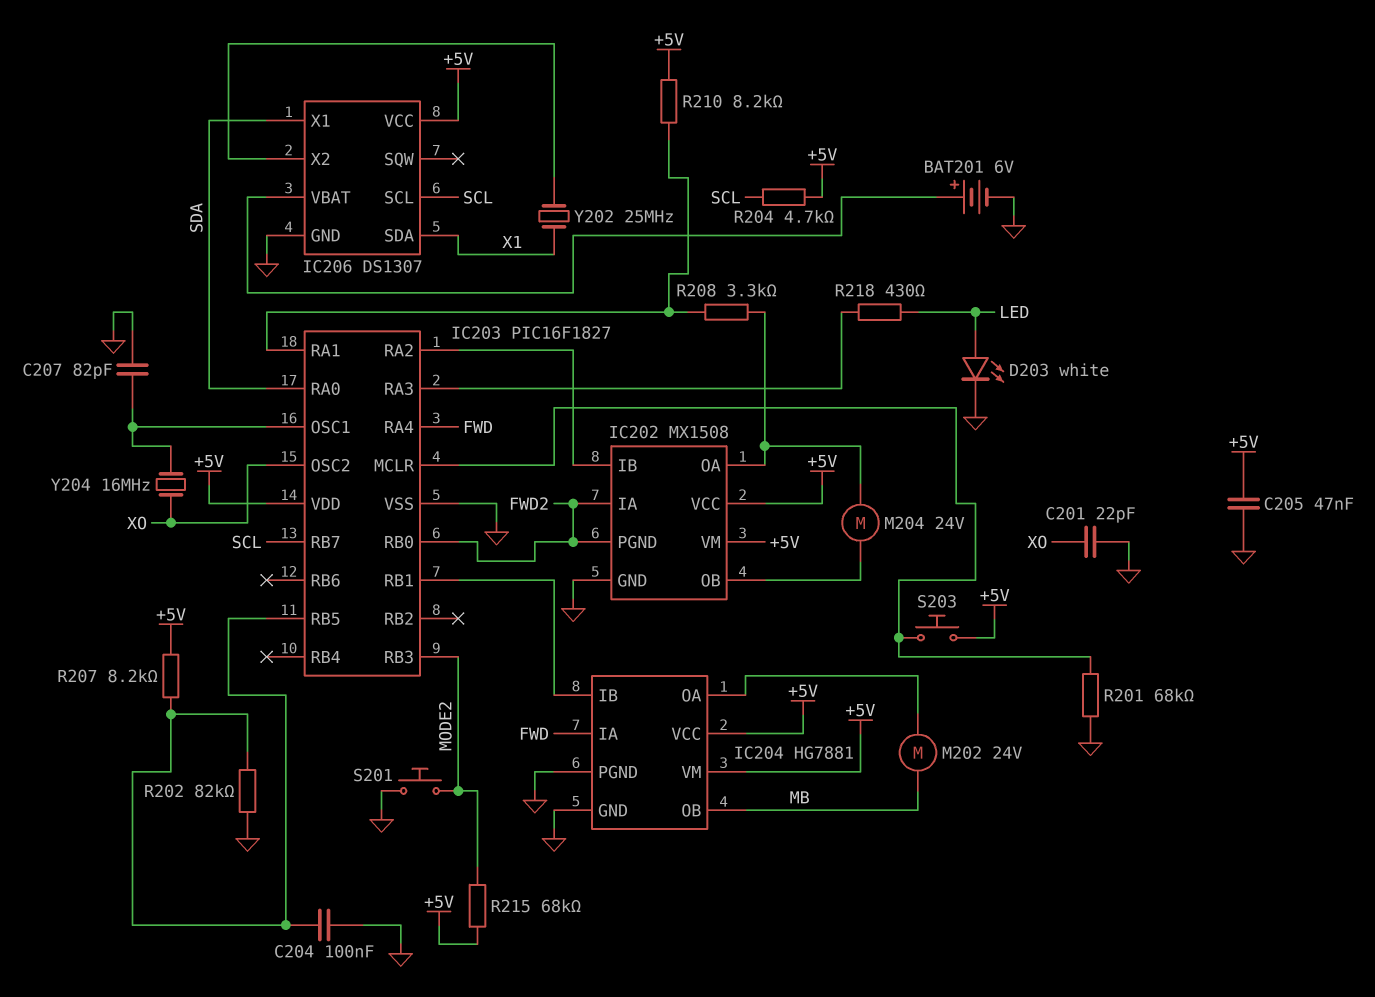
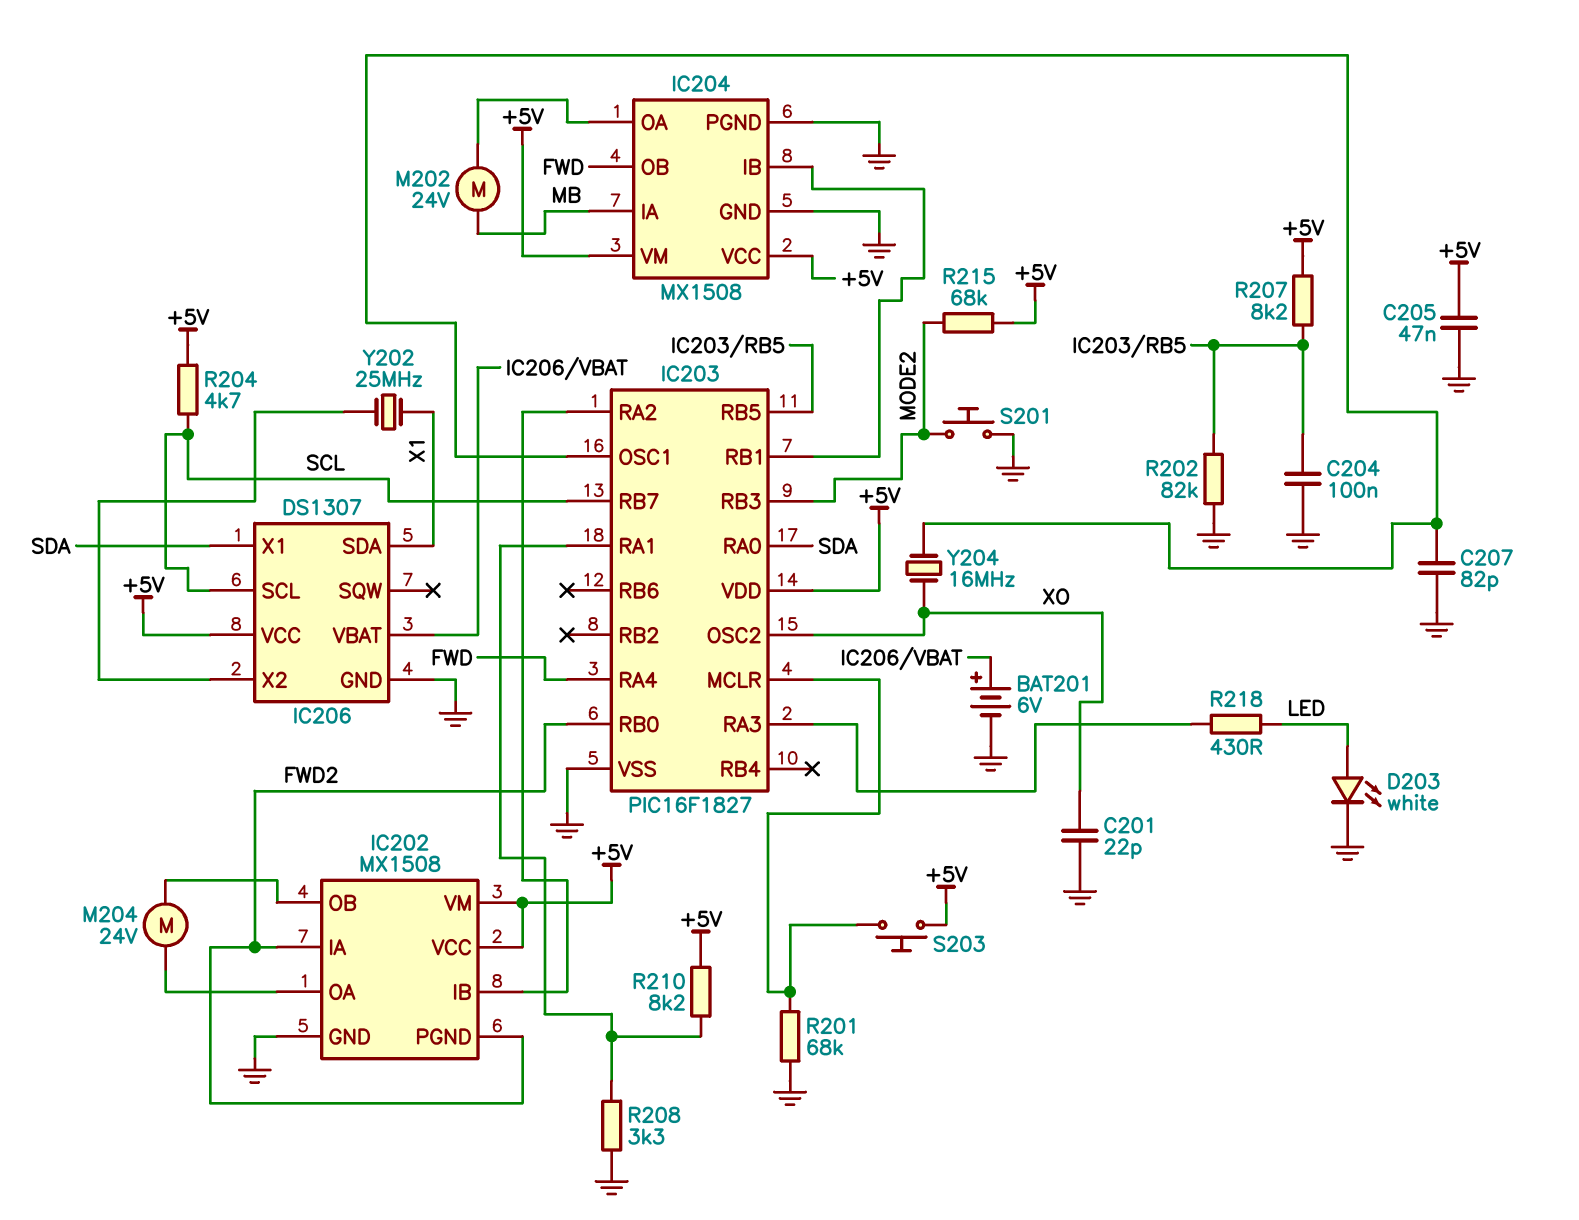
IC204: HG7881 -> MX1508
IC204 pin IA: FWD -> MB
IC204 pin OB: MB -> FWD
R208: 3.3k (IC202/OA, IC203/RA1) -> 3.3k (GND, IC203/RA1)

